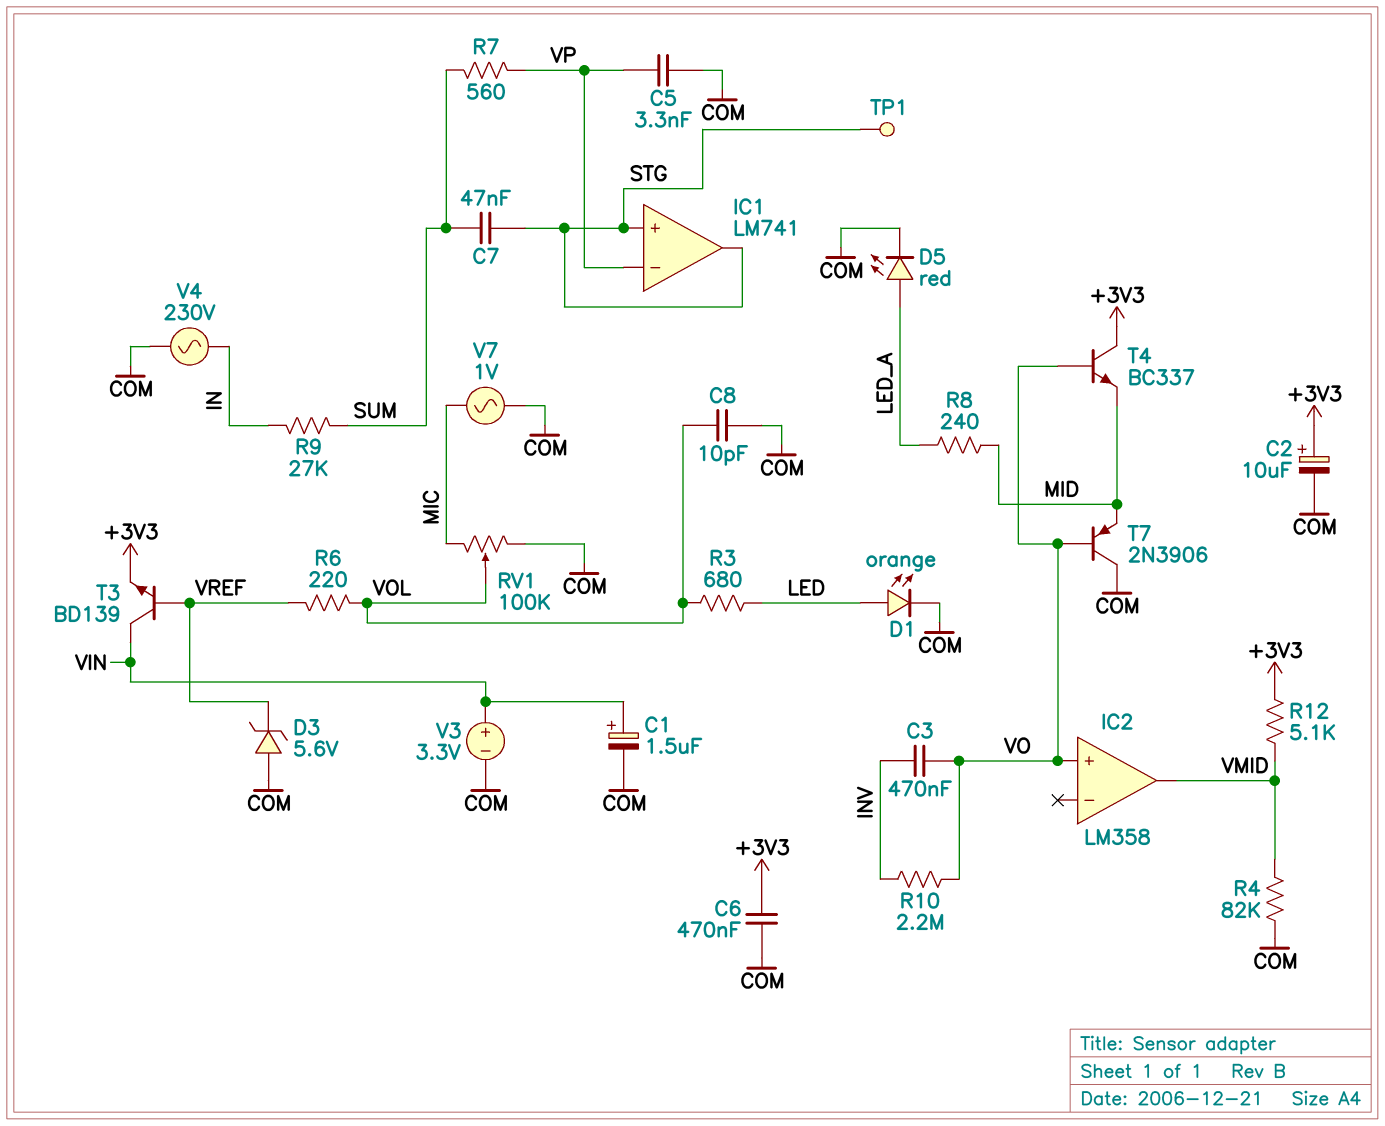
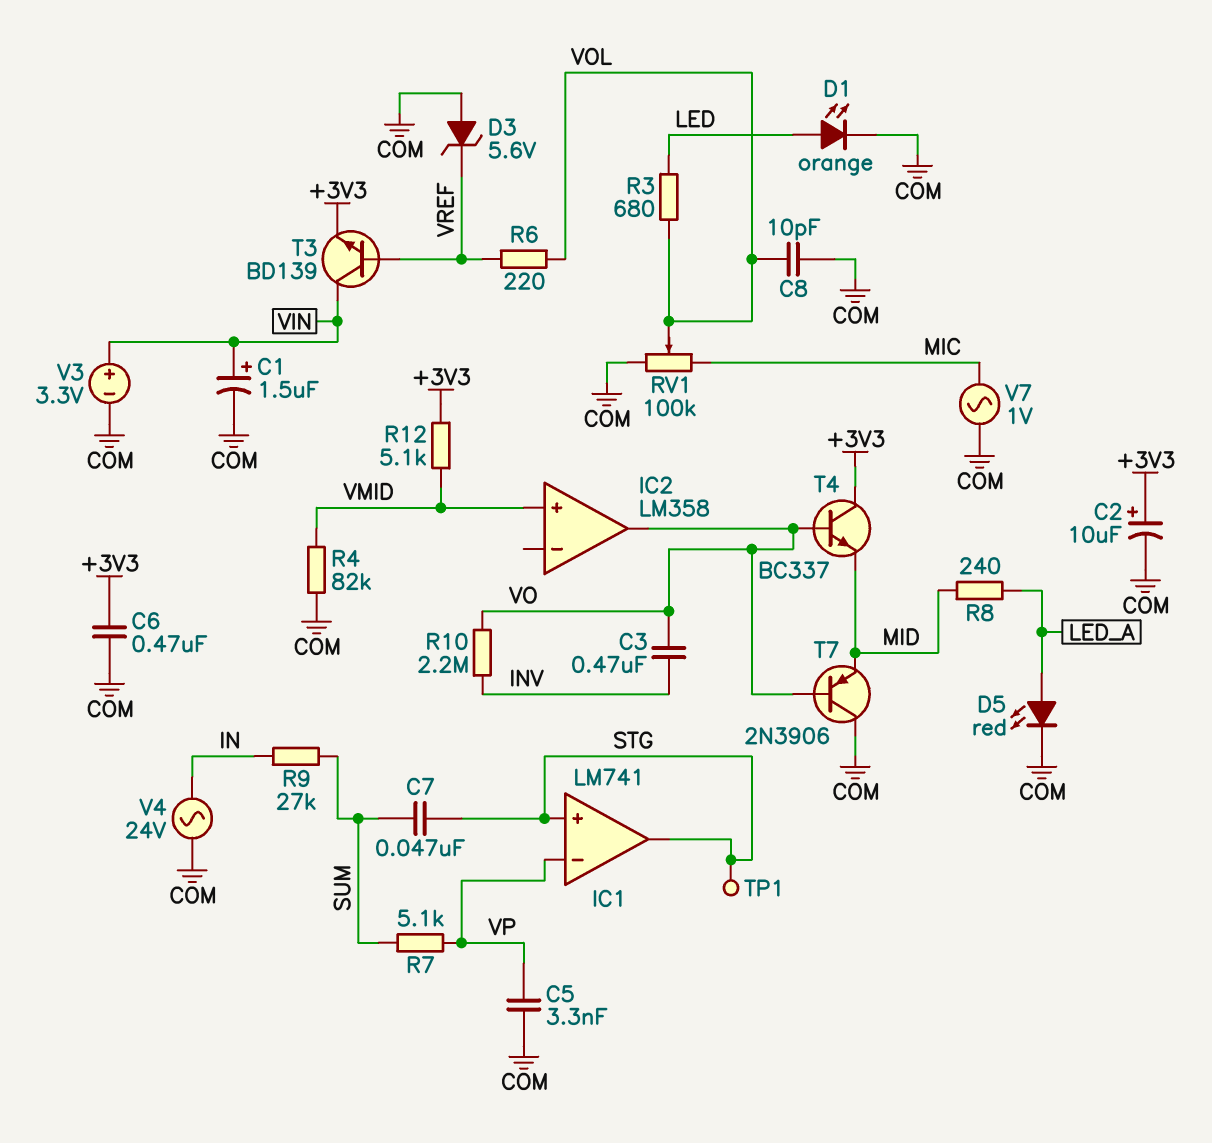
IC2 pin in+: VO -> VMID
IC2 pin out: VMID -> VO
R7: 560 (SUM, VP) -> 5.1k (SUM, VP)
V4: AC 230V (COM, IN) -> AC 24V (COM, IN)

